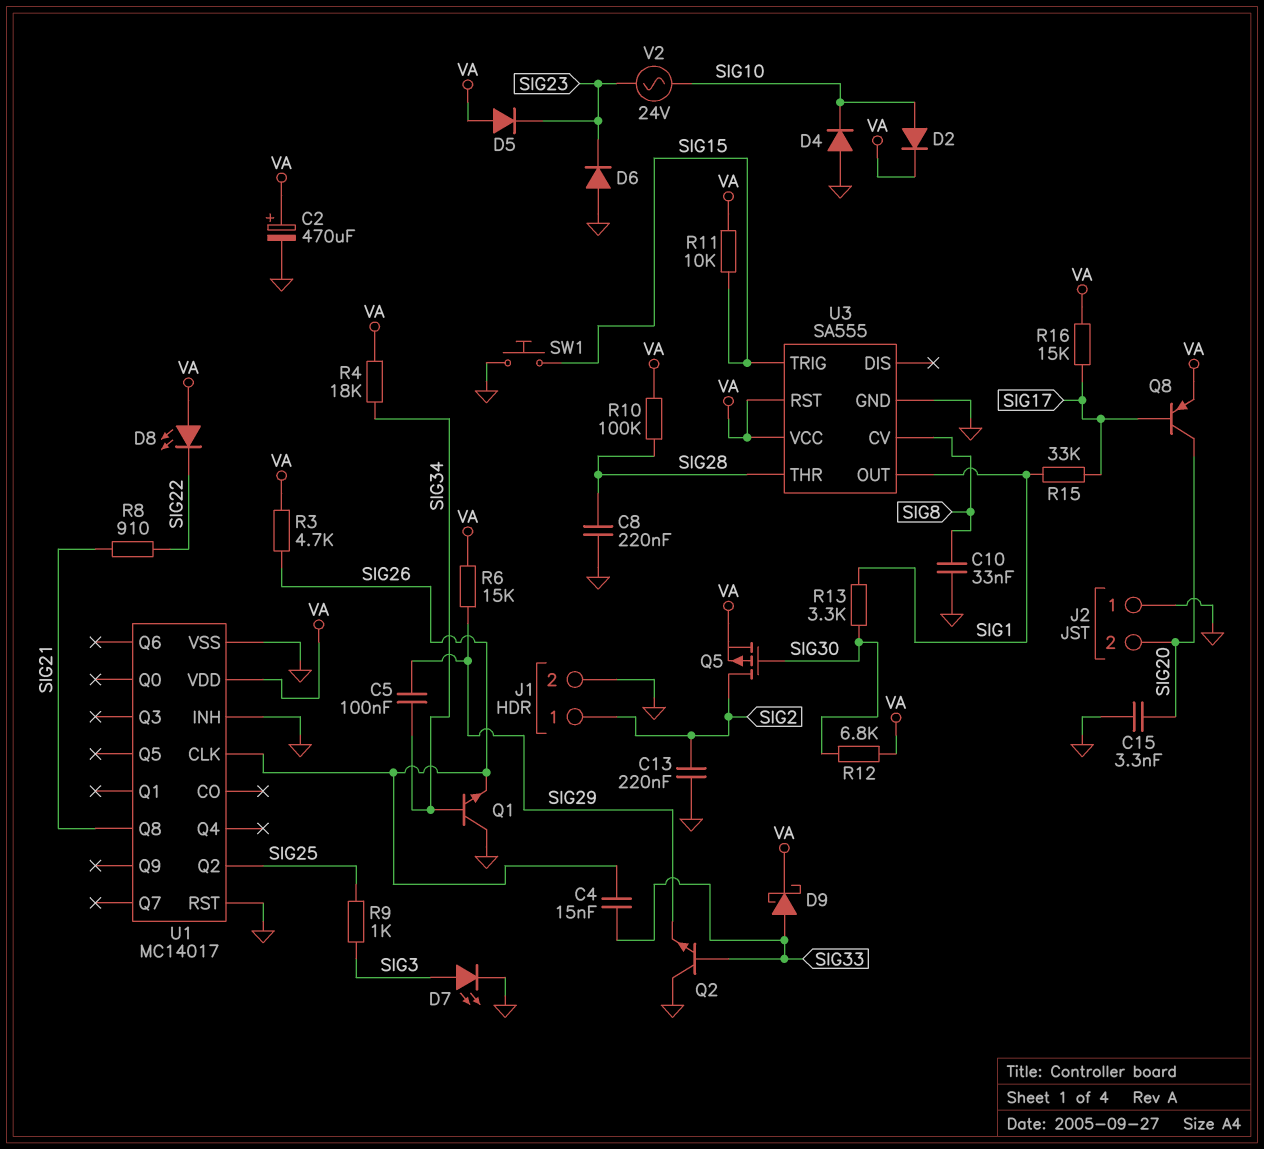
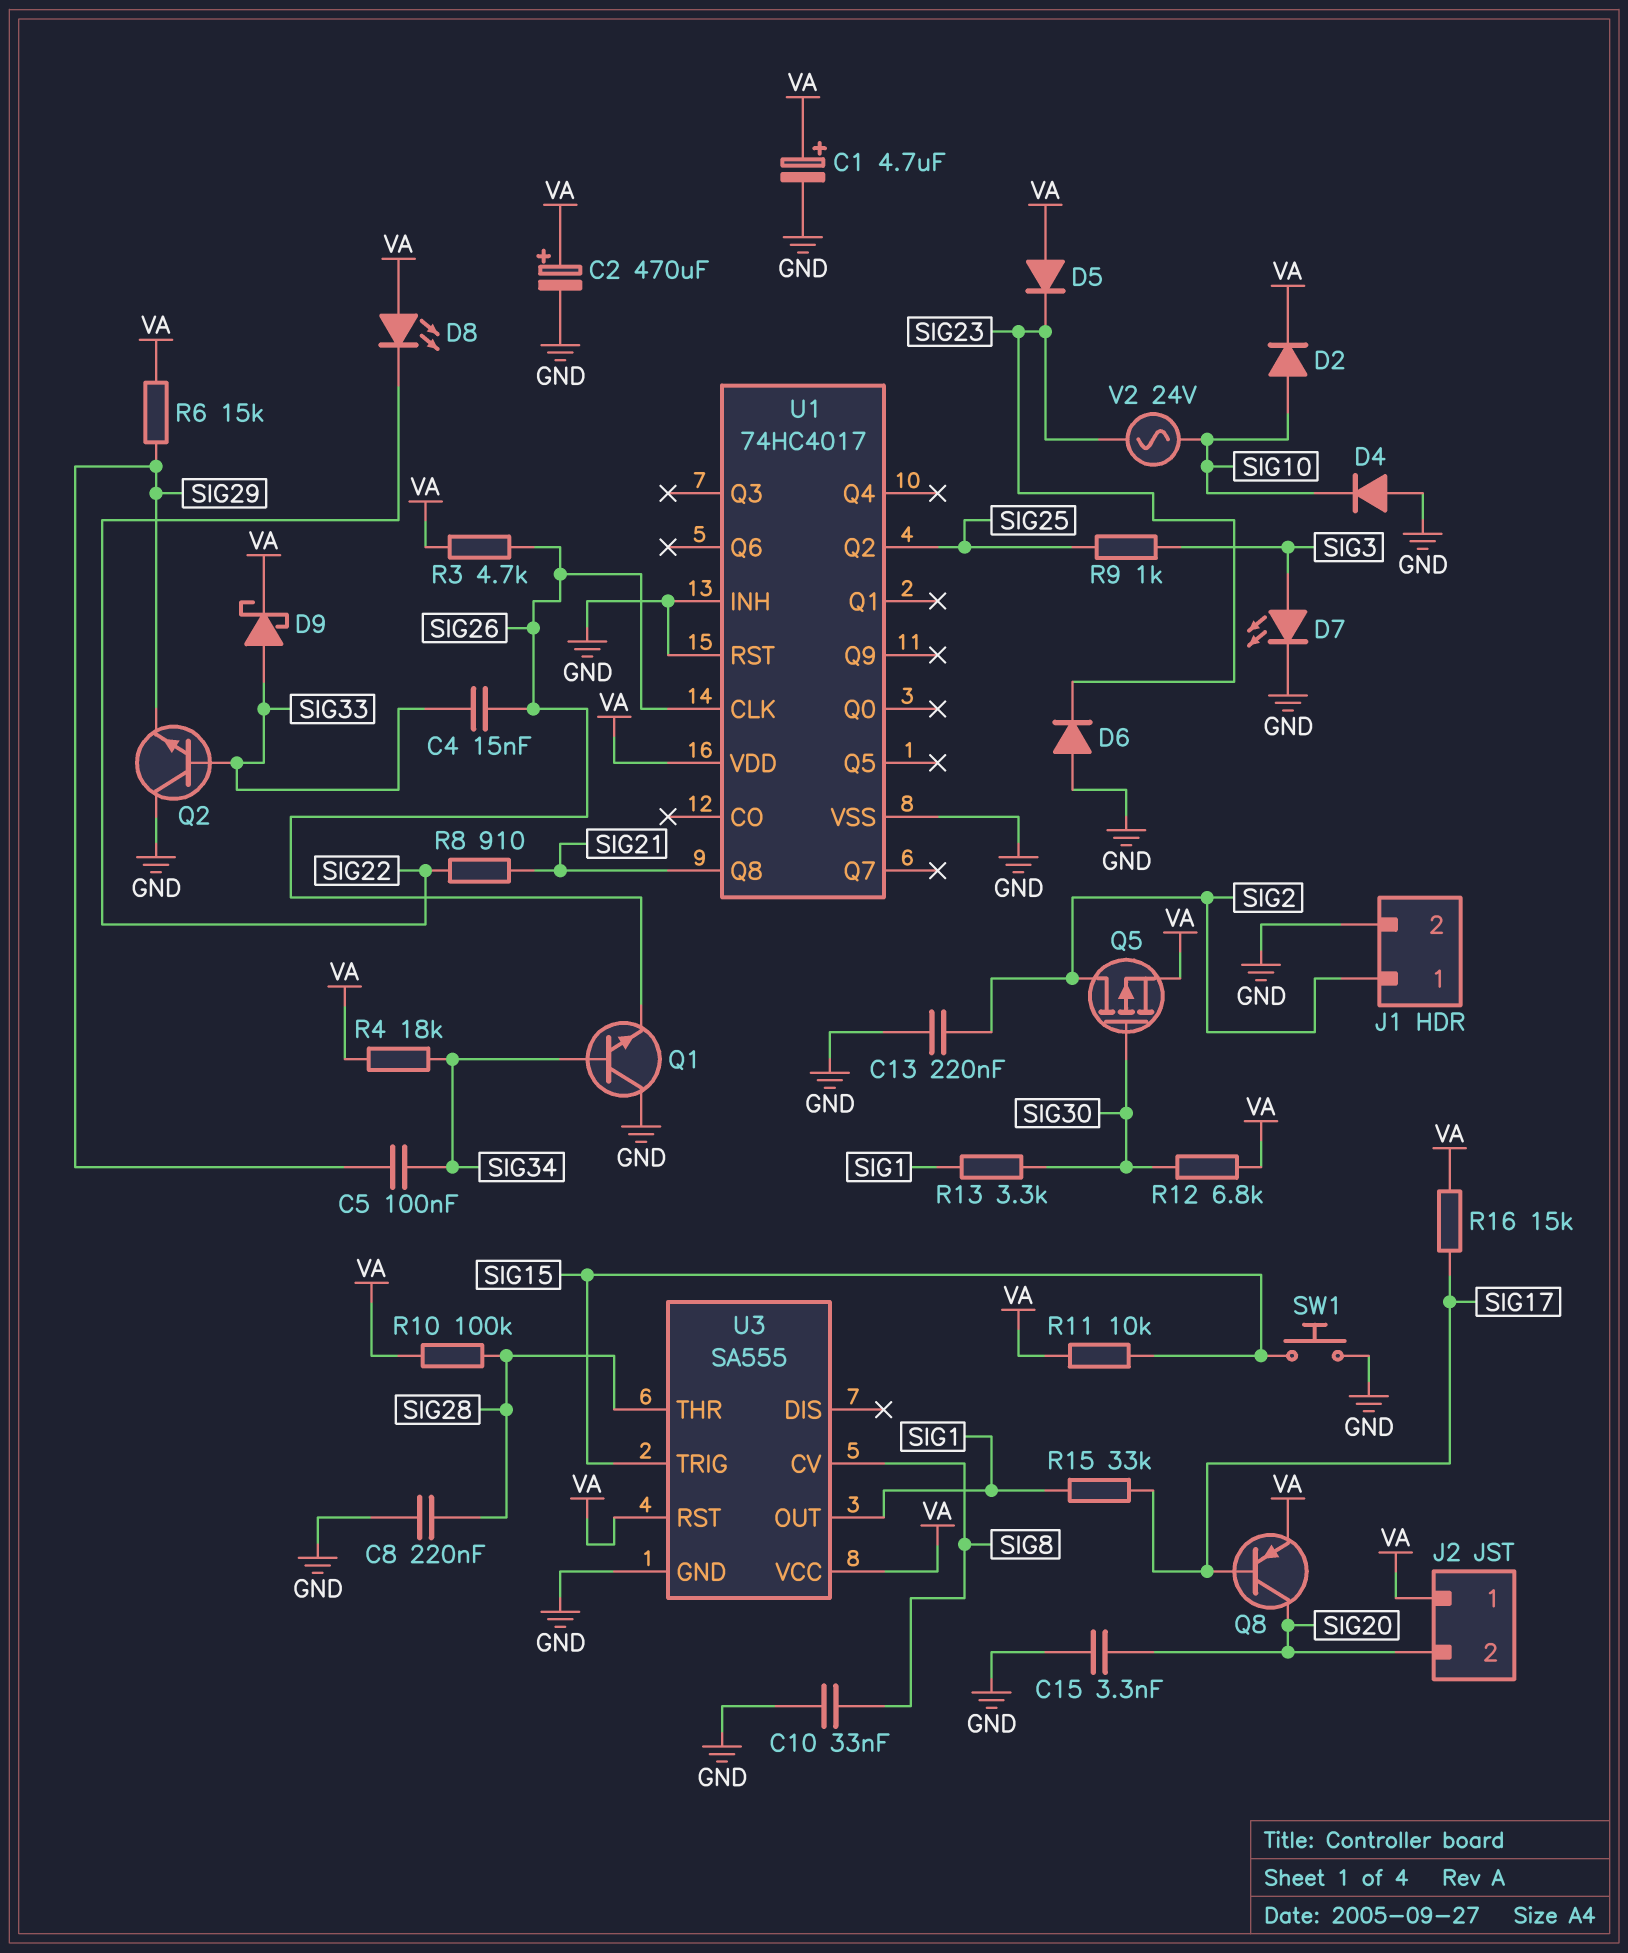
C1: none -> 4.7uF (plus VA, minus GND)
J2 pin 1: GND -> VA
U1: MC14017 -> 74HC4017

